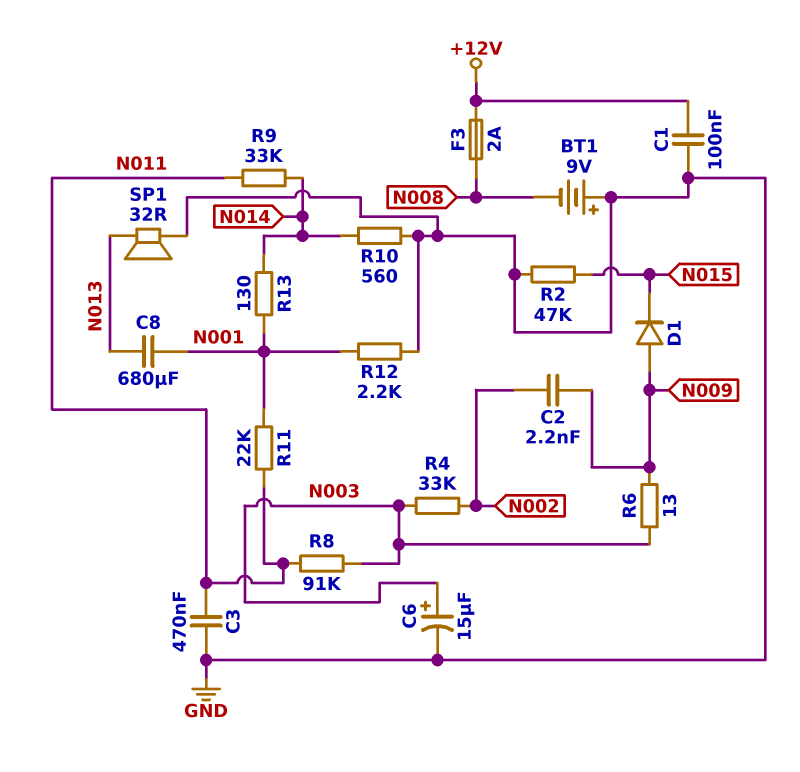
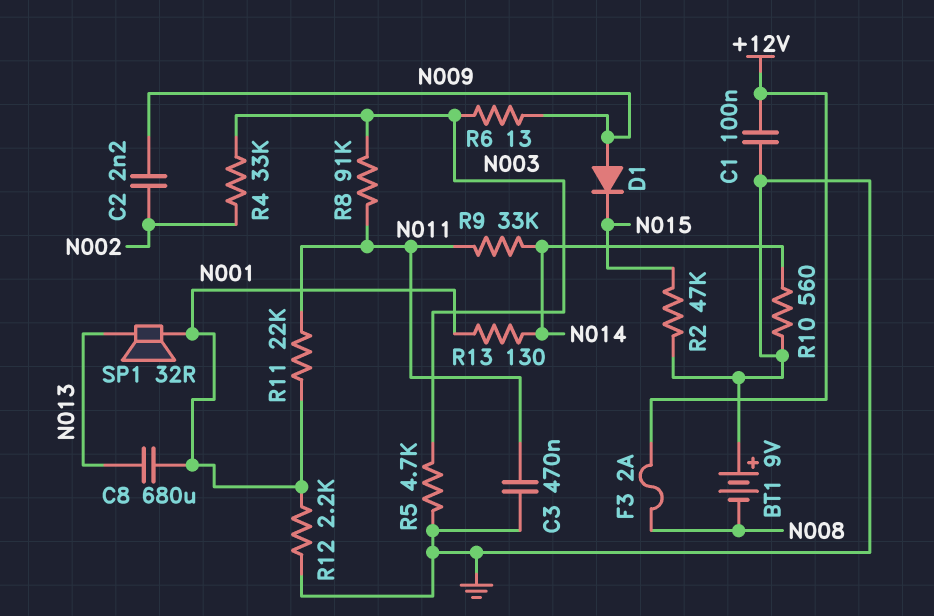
C6: 15uF (plus N003, minus GND) -> none
R5: none -> 4.7k (GND, N003)
SP1: speaker 32R (GND, N013) -> speaker 32R (N001, N013)

